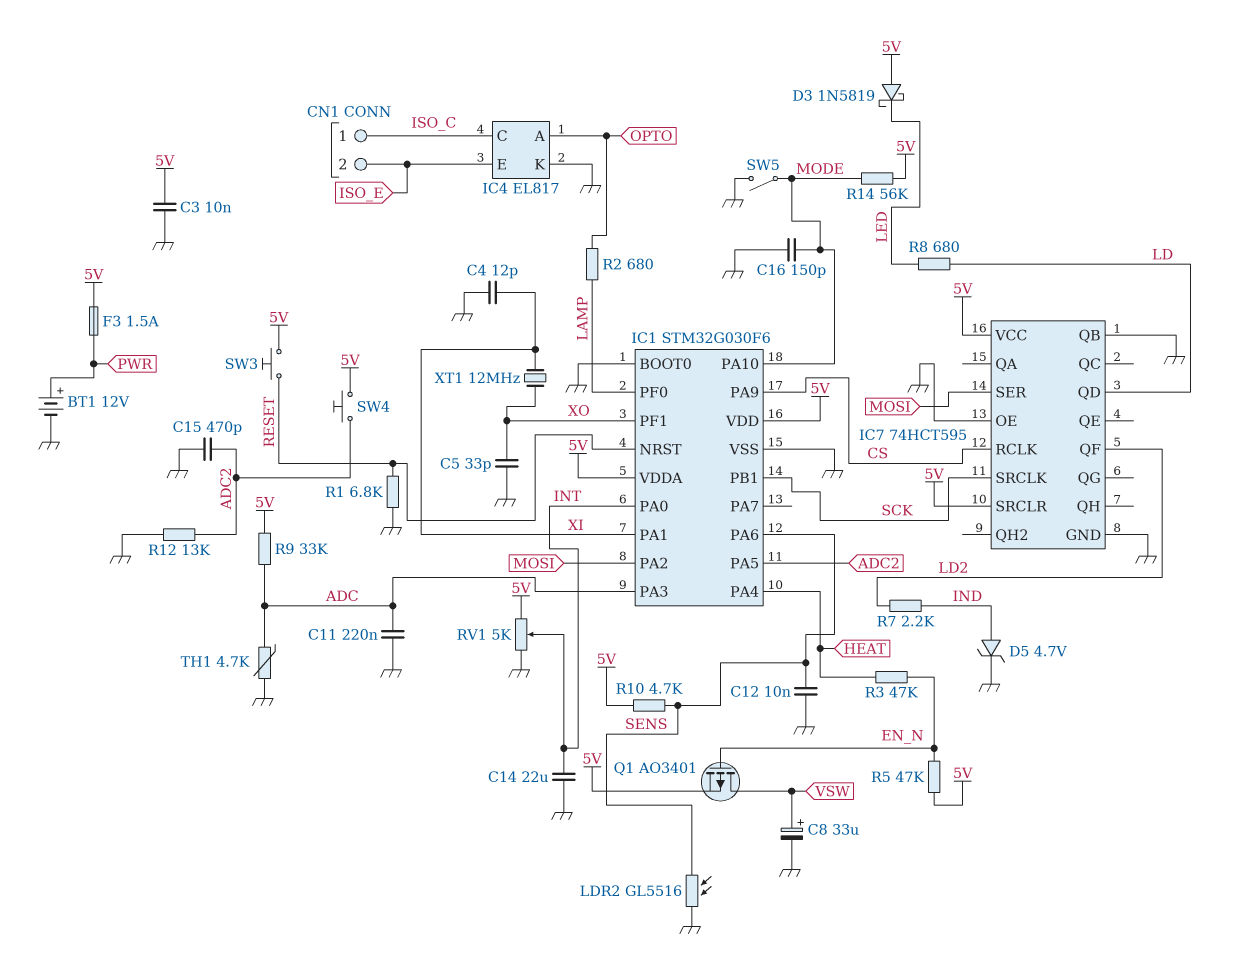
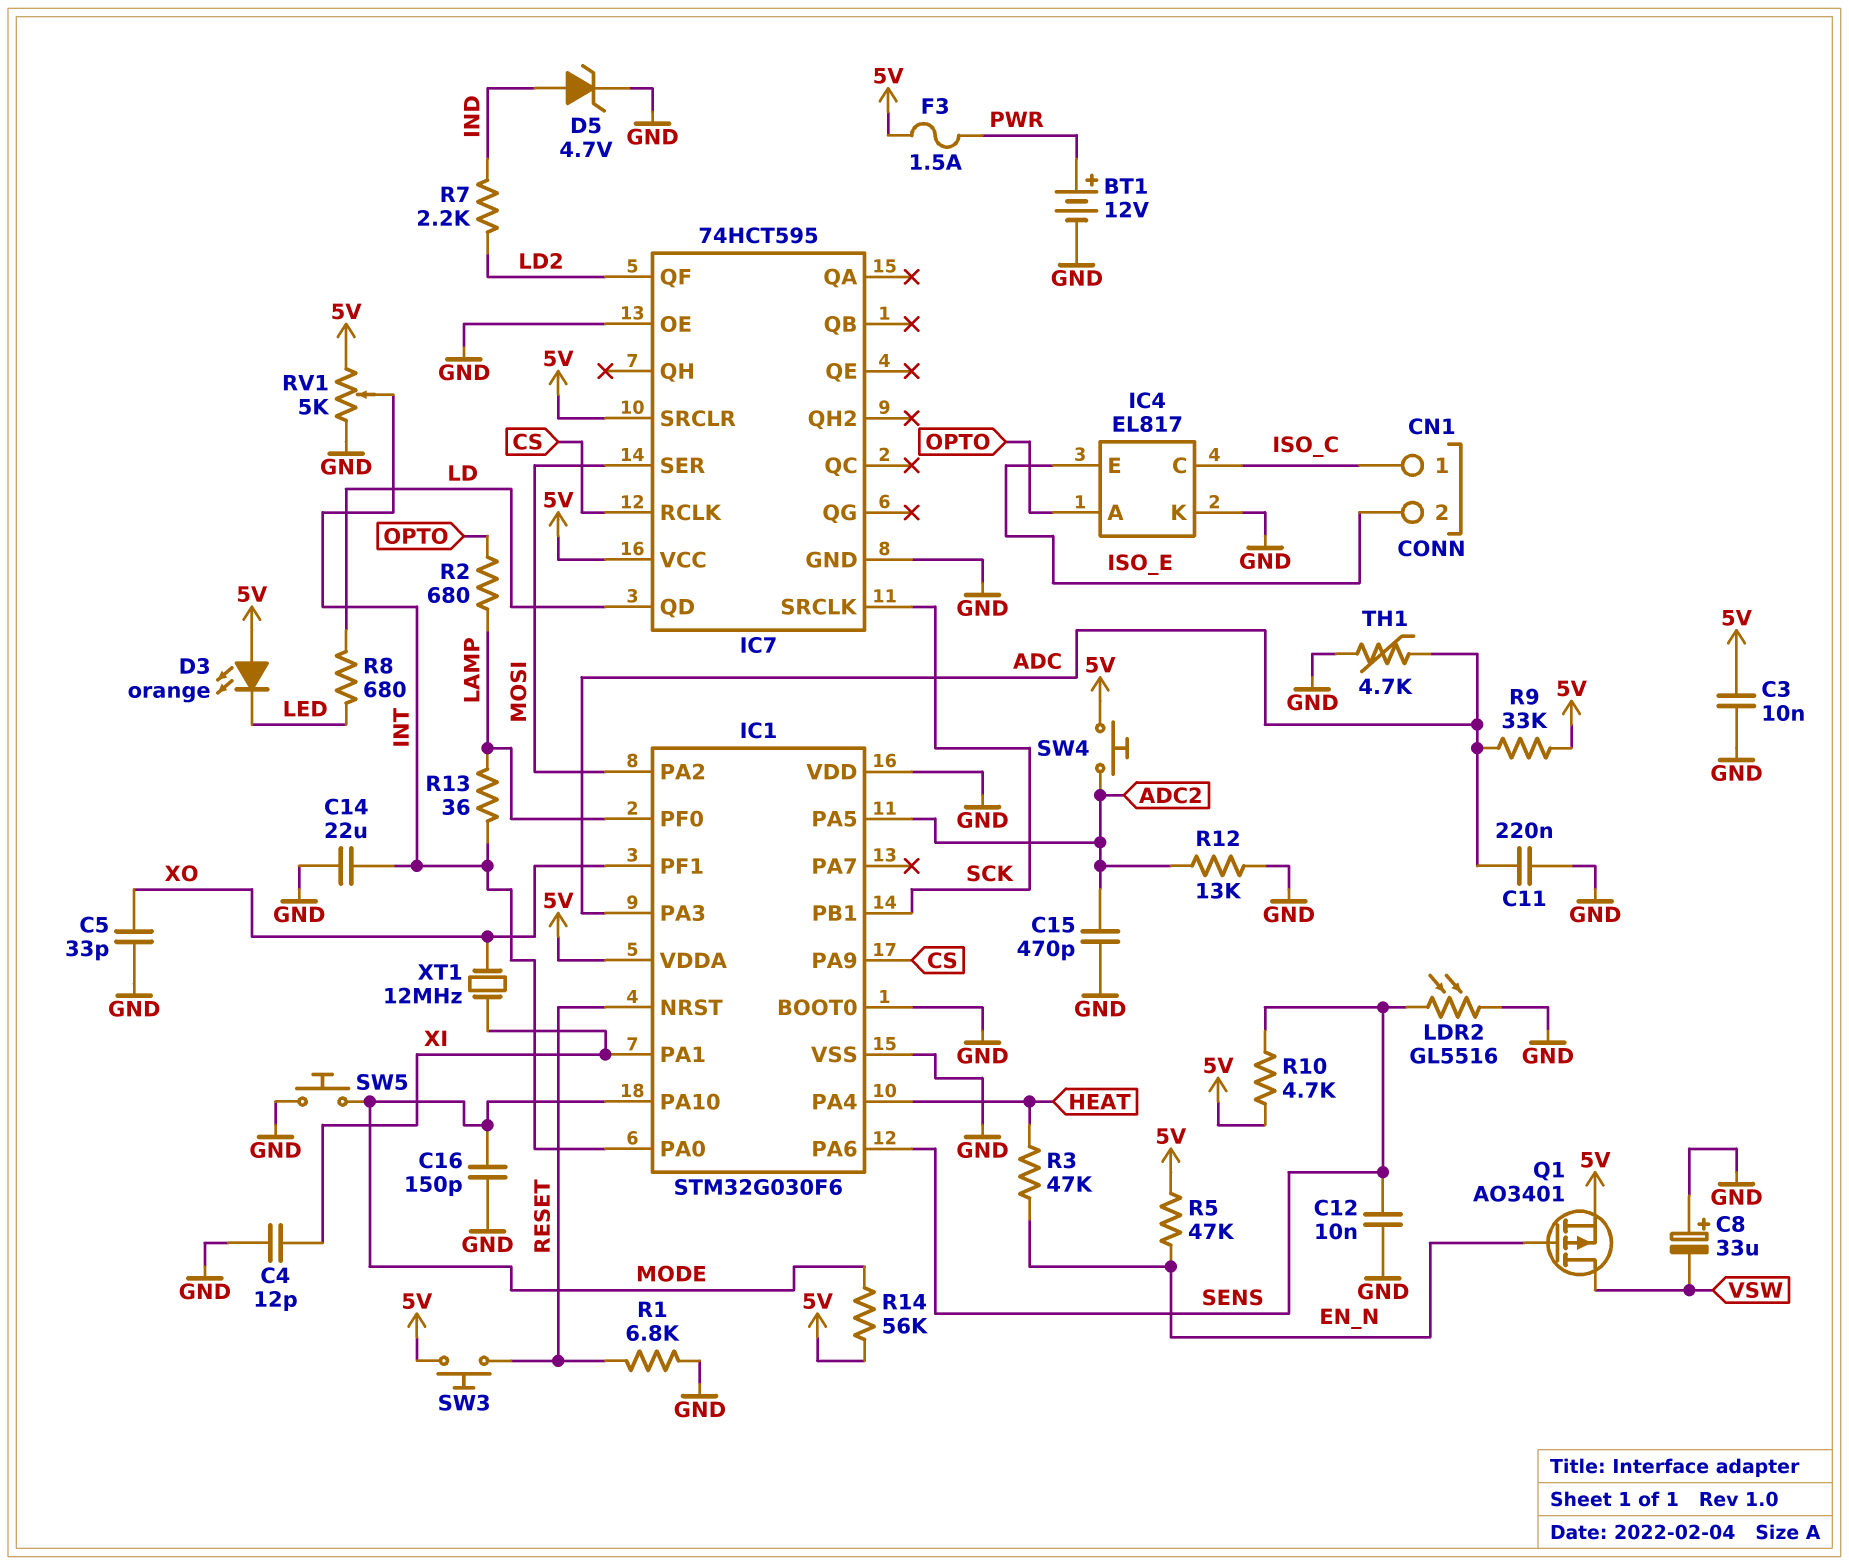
C8: 33uF (plus VSW, minus GND) -> 33uF (plus GND, minus VSW)
D3: schottky 1N5819 (A 5V, K LED) -> LED orange (A 5V, K LED)
IC1 pin VDD: 5V -> GND
IC7 pin QB: GND -> none
R13: none -> 36 (INT, LAMP)
SW5: switch (GND, MODE) -> button (GND, MODE)

